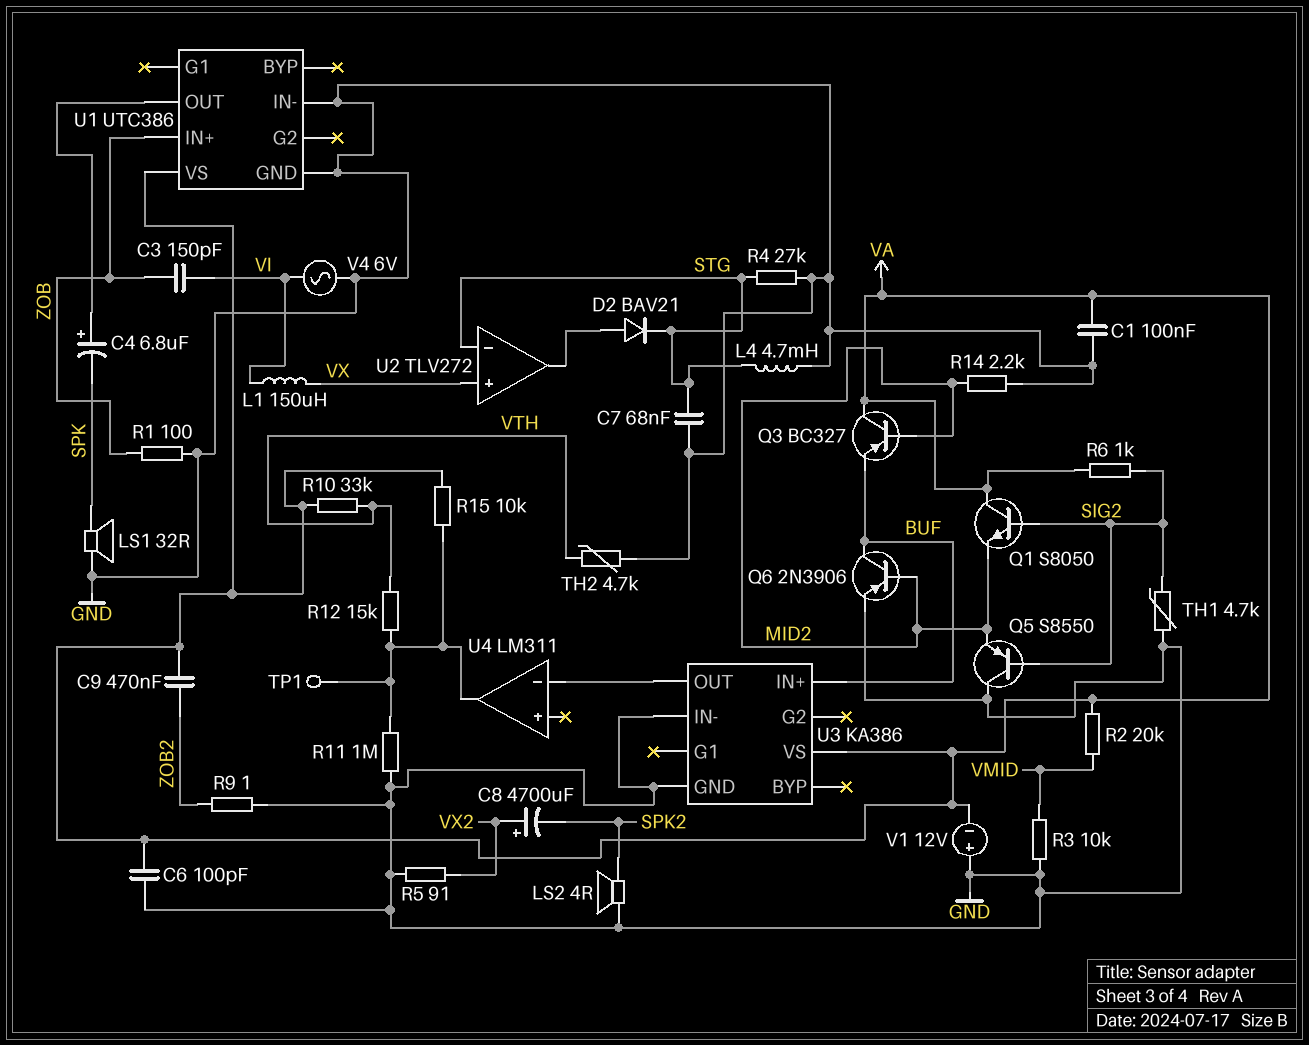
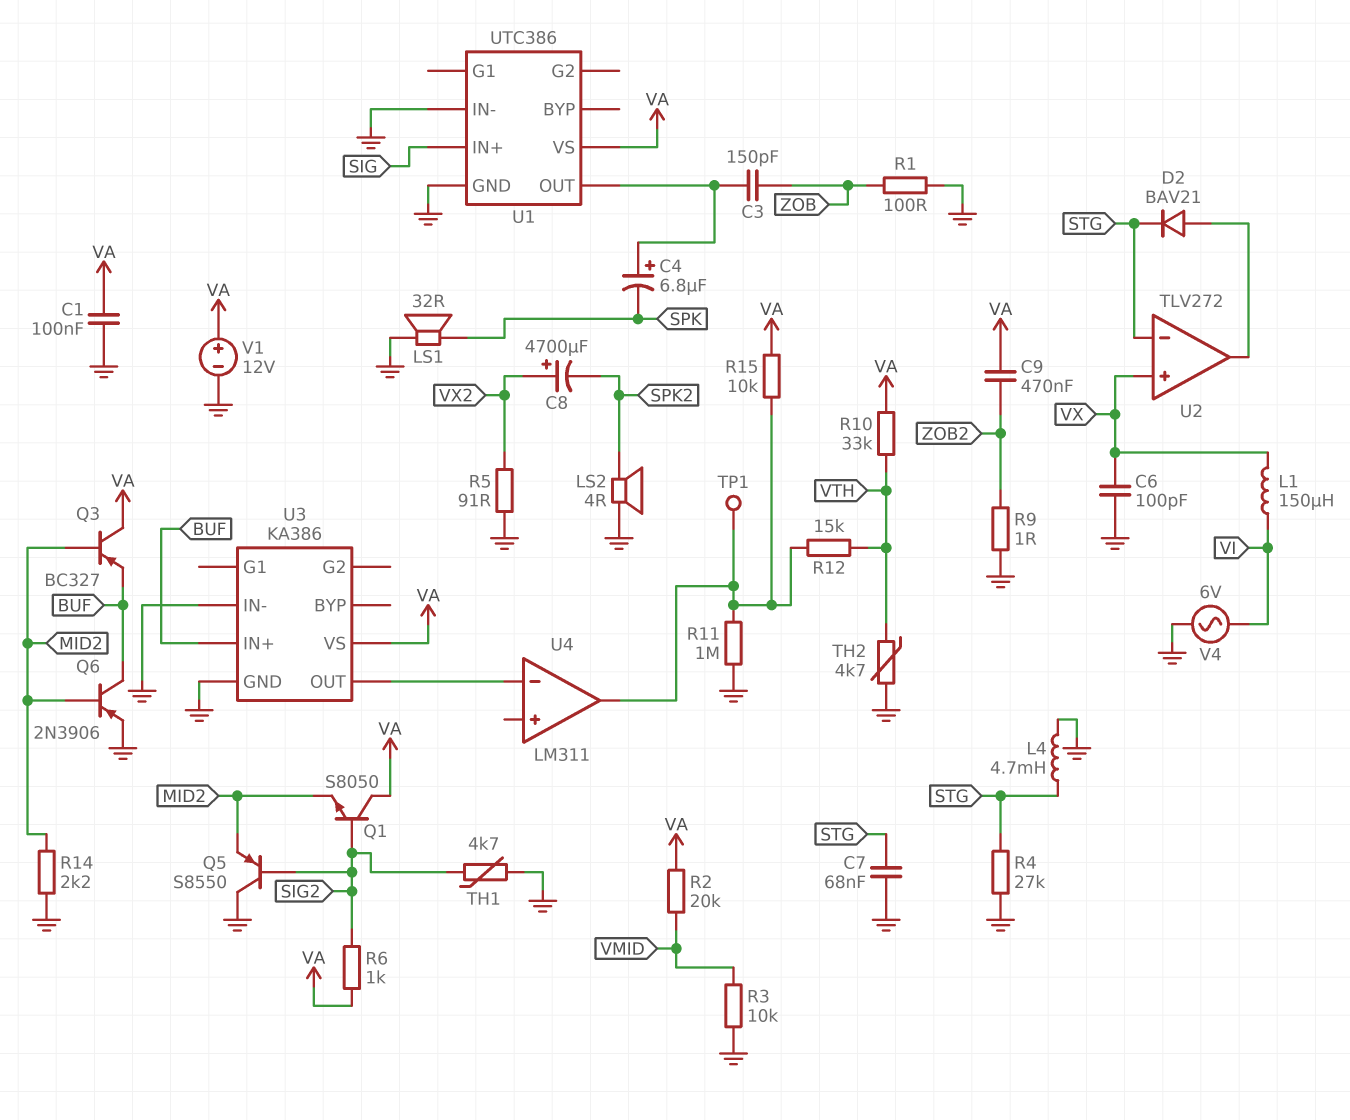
C3: 150pF (VI, ZOB) -> 150pF (U1/OUT, ZOB)
C6: 100pF (GND, VA) -> 100pF (GND, VX)
U1 pin IN+: ZOB -> SIG
V1: 12V (plus GND, minus VA) -> 12V (plus VA, minus GND)

